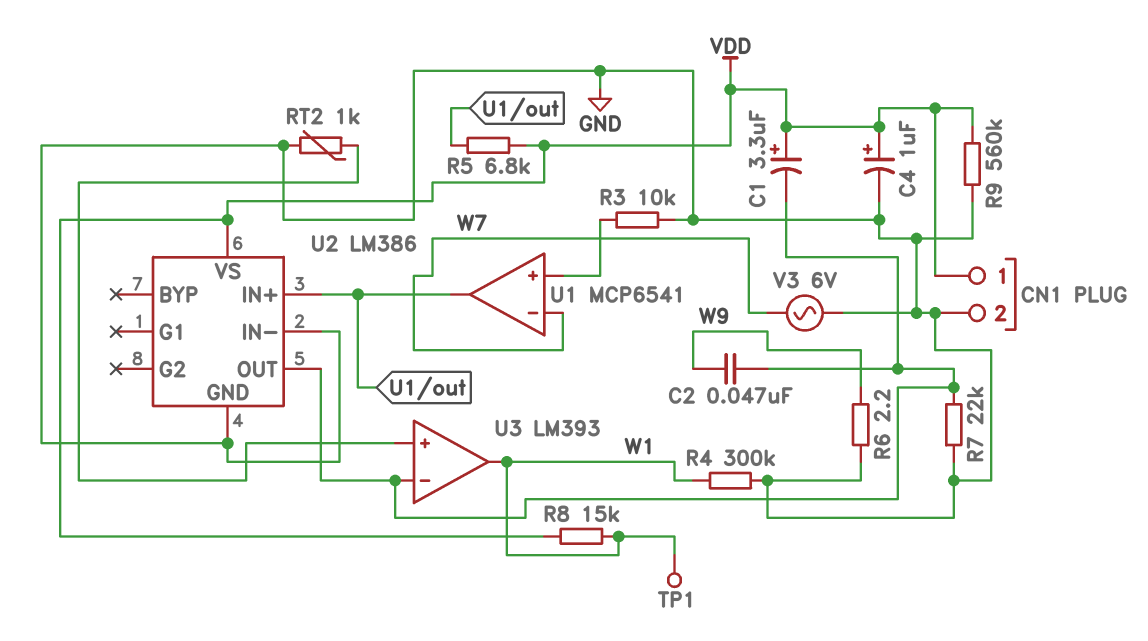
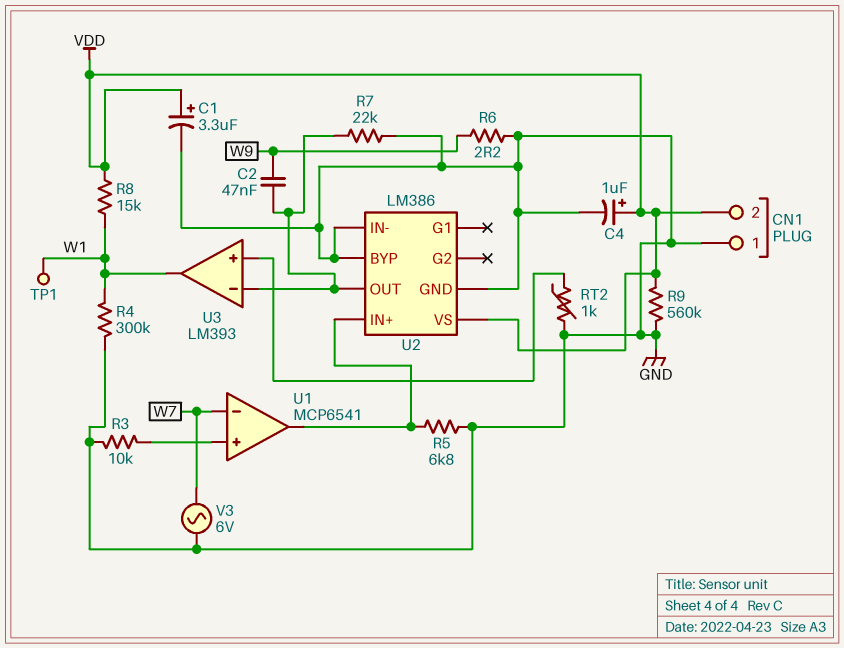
C1: 3.3uF (plus VDD, minus U2/OUT) -> 3.3uF (plus VDD, minus GND)
CN1 pin 1: VDD -> GND
CN1 pin 2: GND -> VDD
R5: 6.8k (U1/out, VDD) -> 6.8k (GND, U1/out)
U2 pin BYP: none -> GND

